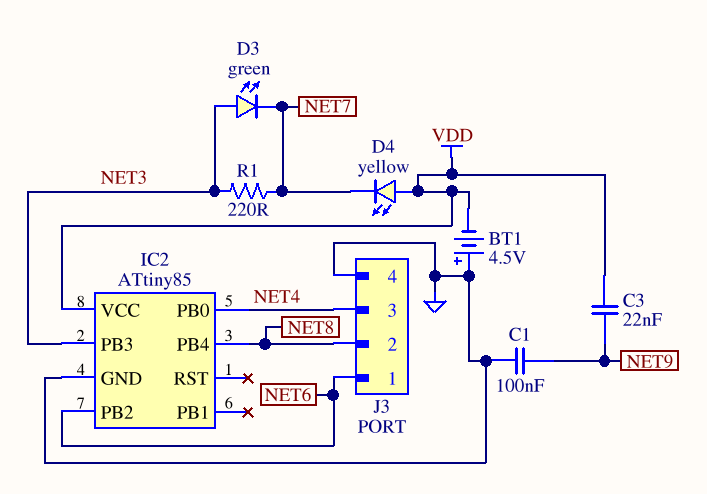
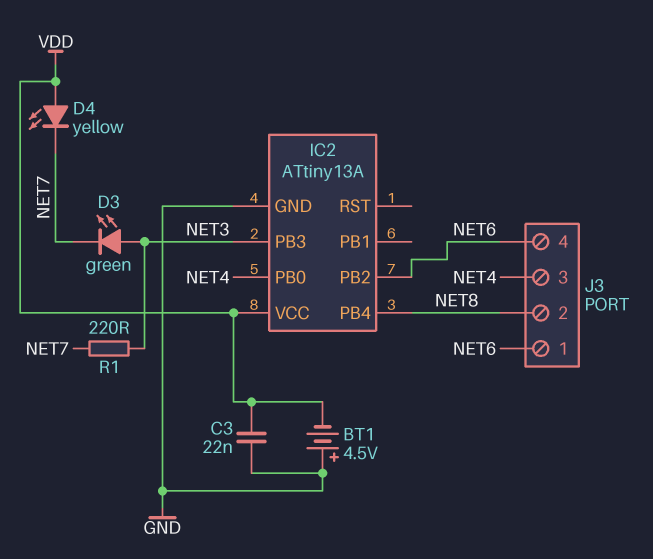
C1: 100nF (GND, NET9) -> none
C3: 22nF (NET9, VDD) -> 22nF (GND, VDD)
IC2: ATtiny85 -> ATtiny13A
J3 pin 4: GND -> NET6

